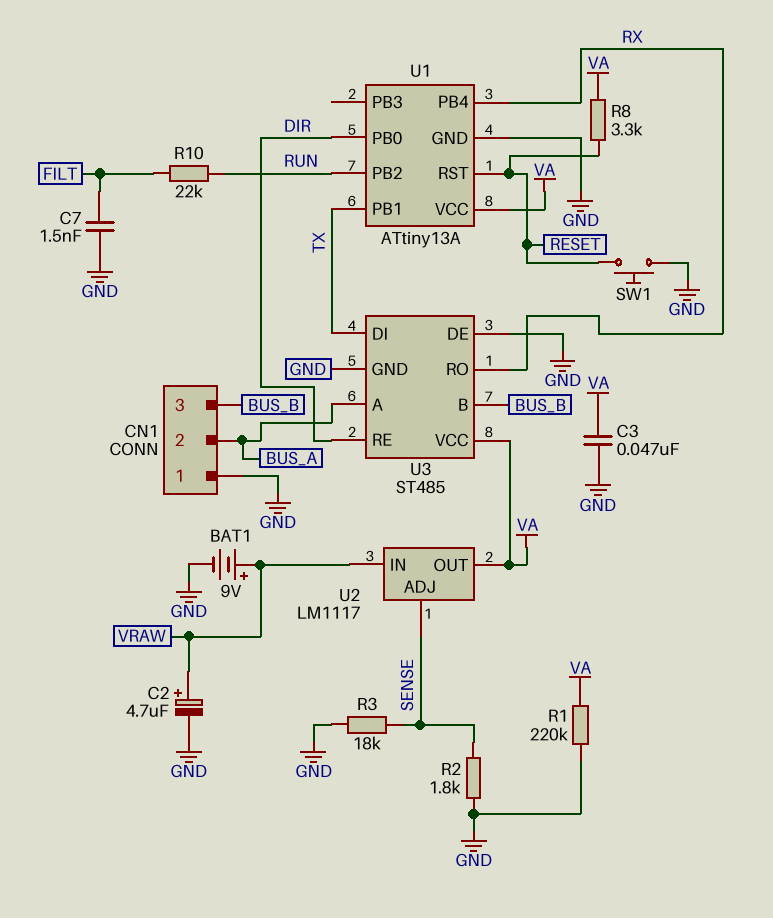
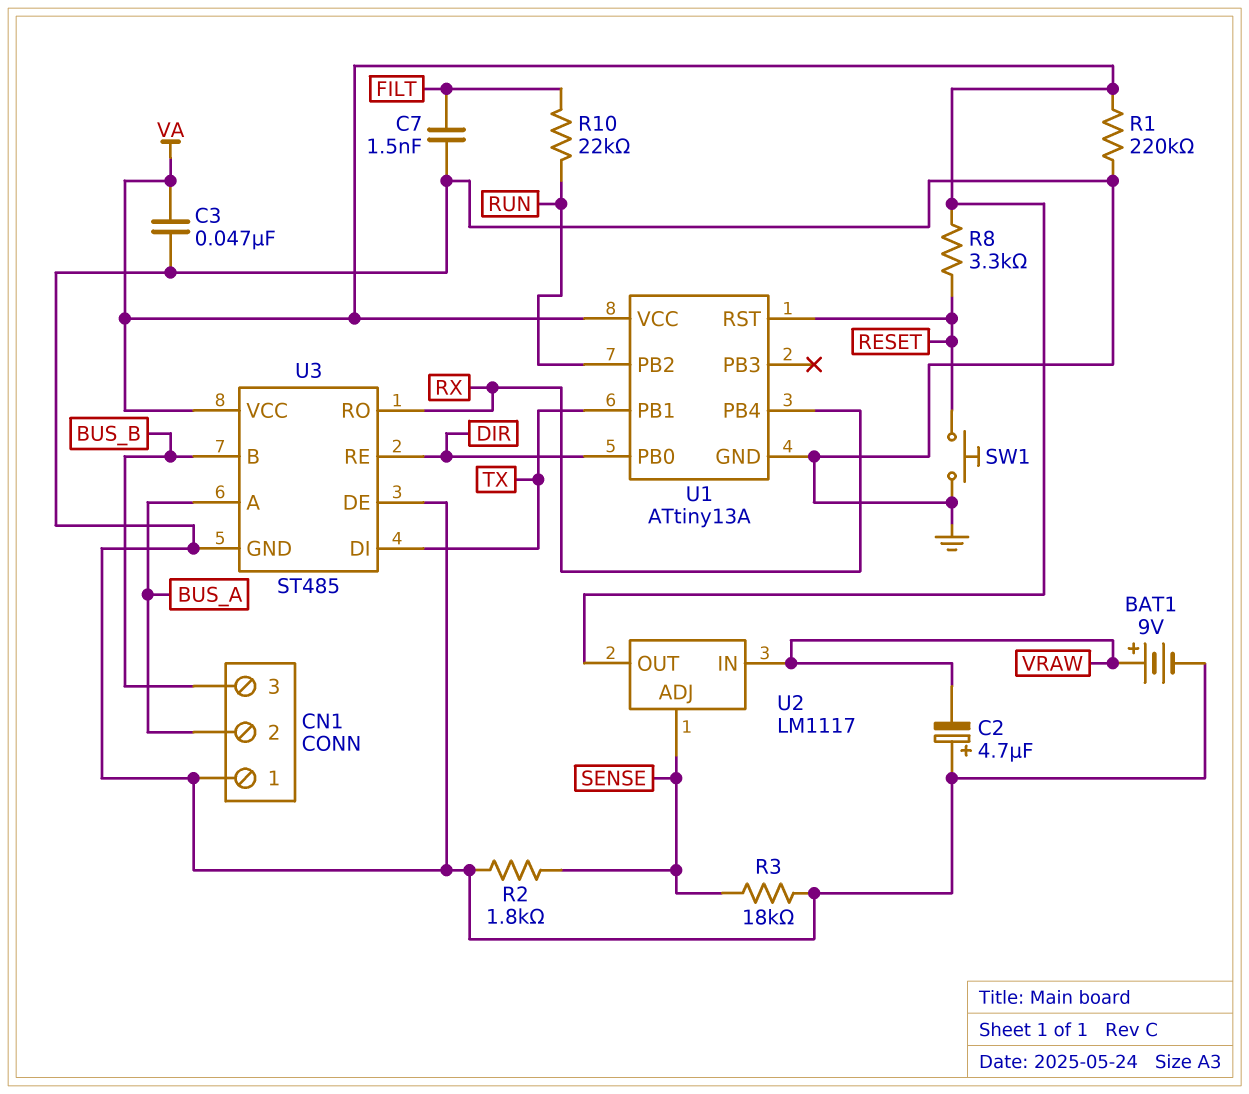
C2: 4.7uF (plus VRAW, minus GND) -> 4.7uF (plus GND, minus VRAW)

